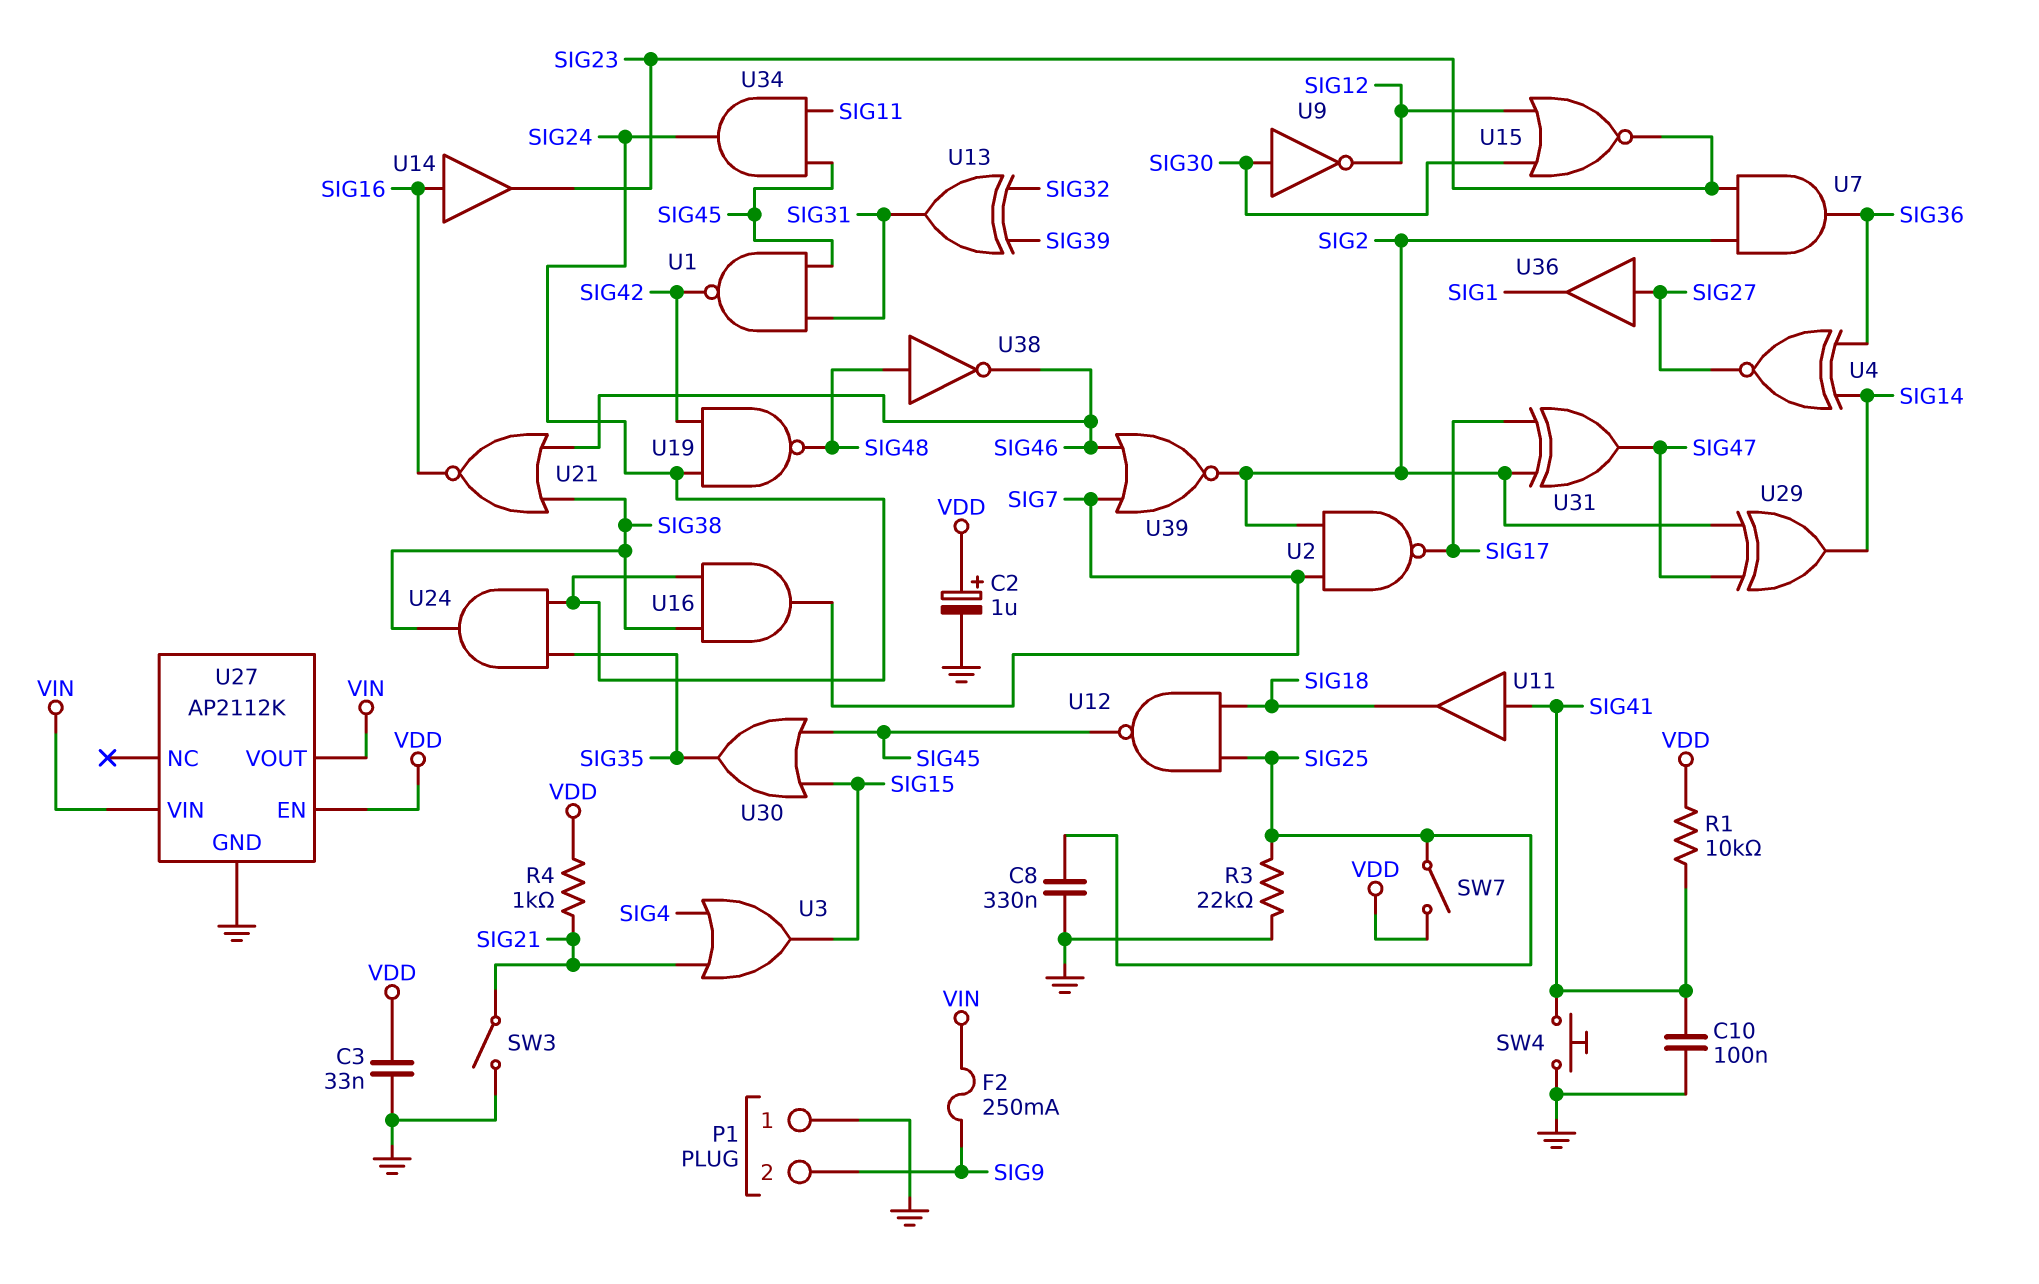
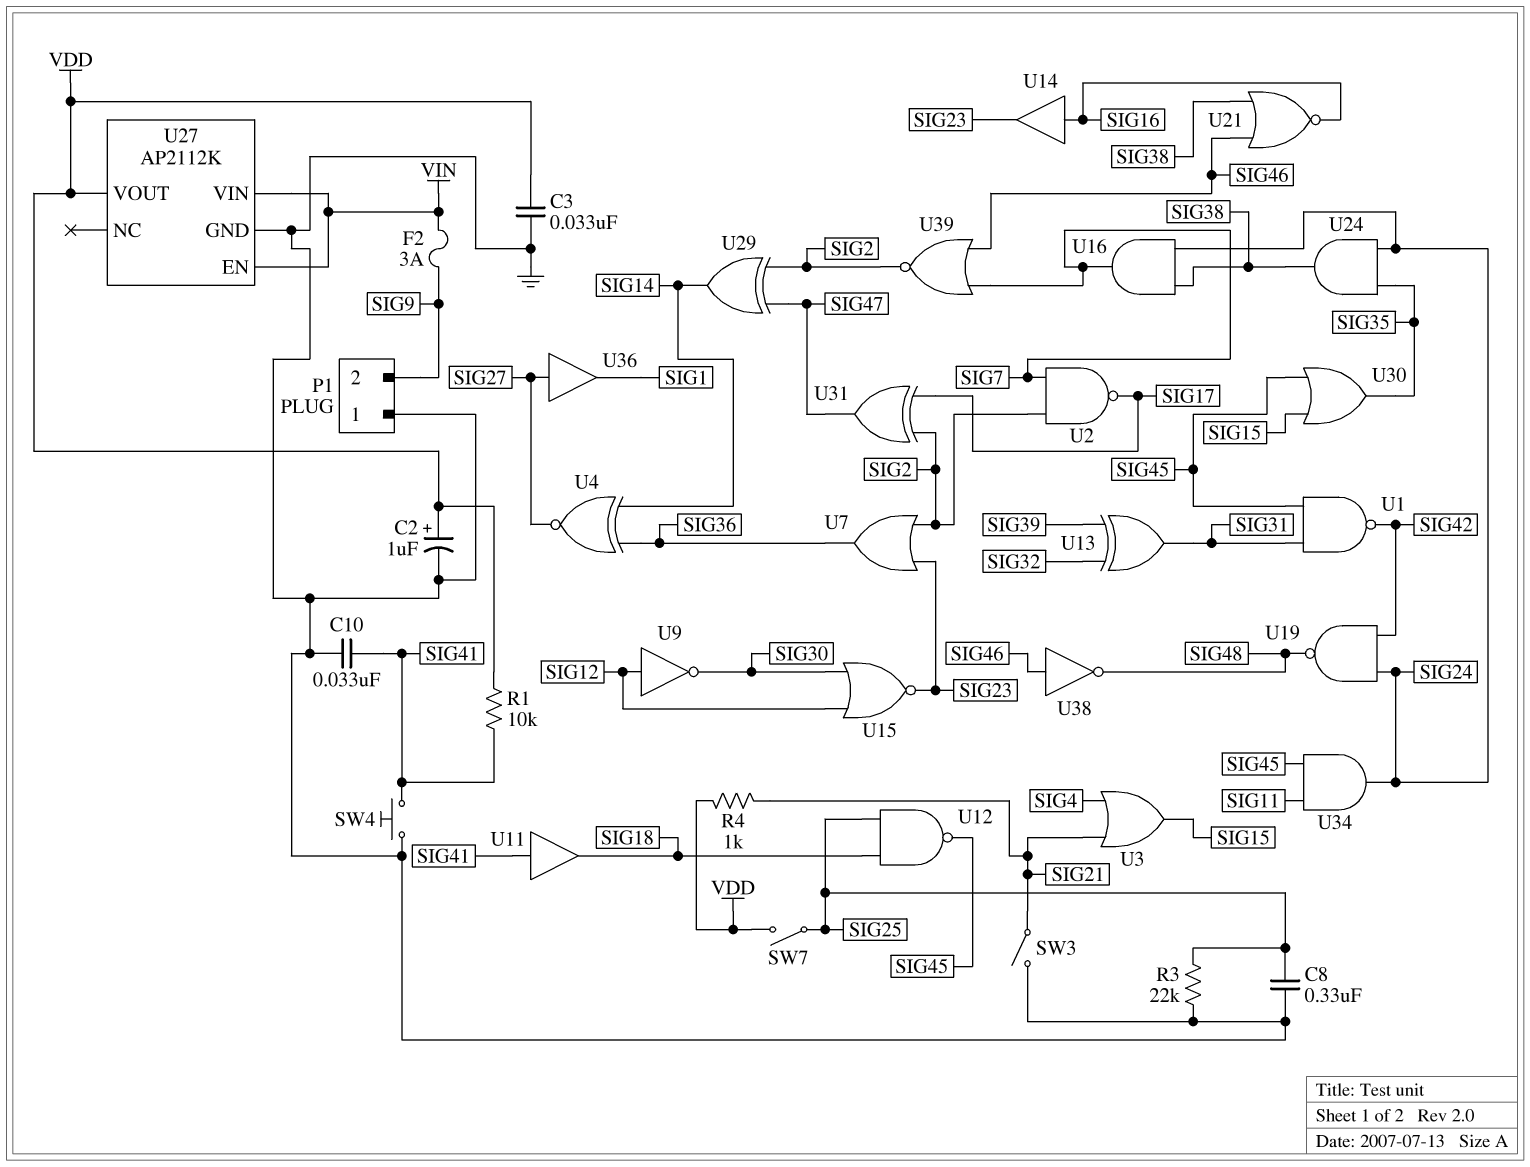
C10: 100nF (GND, SIG41) -> 33nF (GND, SIG41)
F2: 250mA (SIG9, VIN) -> 3A (SIG9, VIN)
U7: AND (in SIG2, in SIG23, out SIG36) -> OR (in SIG2, in SIG23, out SIG36)
U9: NOT (in SIG30, out SIG12) -> NOT (in SIG12, out SIG30)
U27 pin EN: VDD -> VIN
U27 pin VOUT: VIN -> VDD
U38: NOT (in SIG48, out SIG46) -> NOT (in SIG46, out SIG48)

